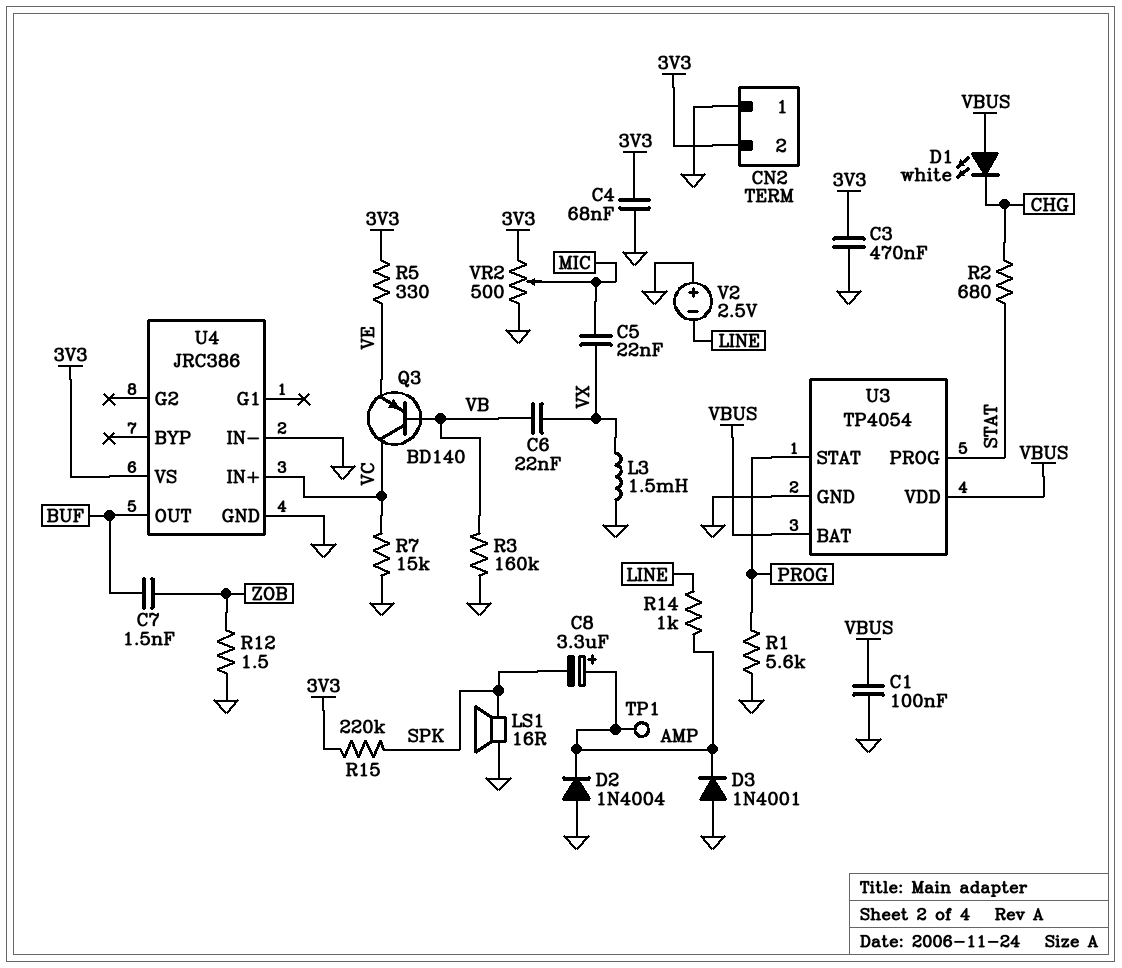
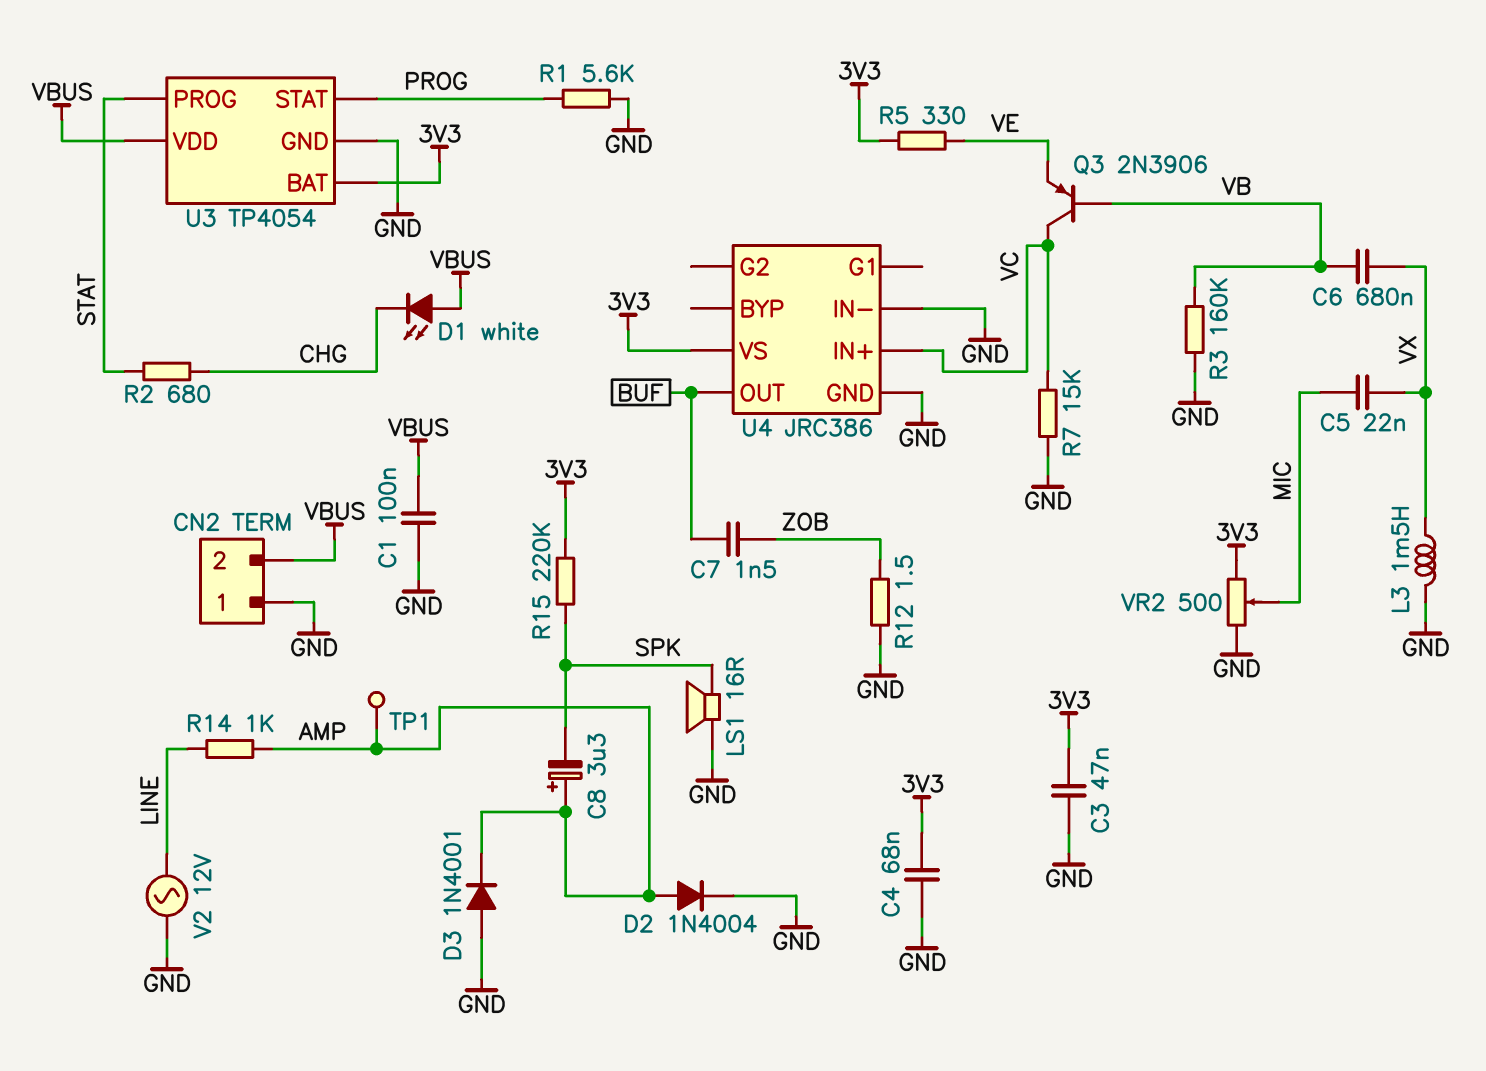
C3: 470nF (3V3, GND) -> 47nF (3V3, GND)
C6: 22nF (VB, VX) -> 680nF (VB, VX)
CN2 pin 2: 3V3 -> VBUS
D2: diode 1N4004 (A GND, K AMP) -> diode 1N4004 (A AMP, K GND)
Q3: PNP BD140 (B VB, C VC, E VE) -> PNP 2N3906 (B VB, C VC, E VE)
U3 pin BAT: VBUS -> 3V3
V2: 2.5V (plus GND, minus LINE) -> AC 12V (GND, LINE)

